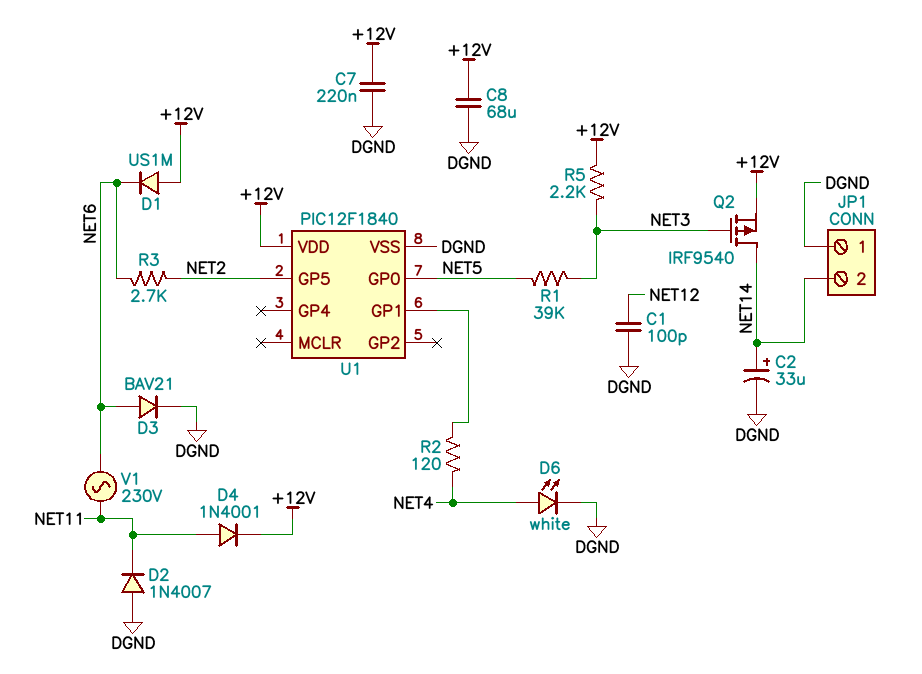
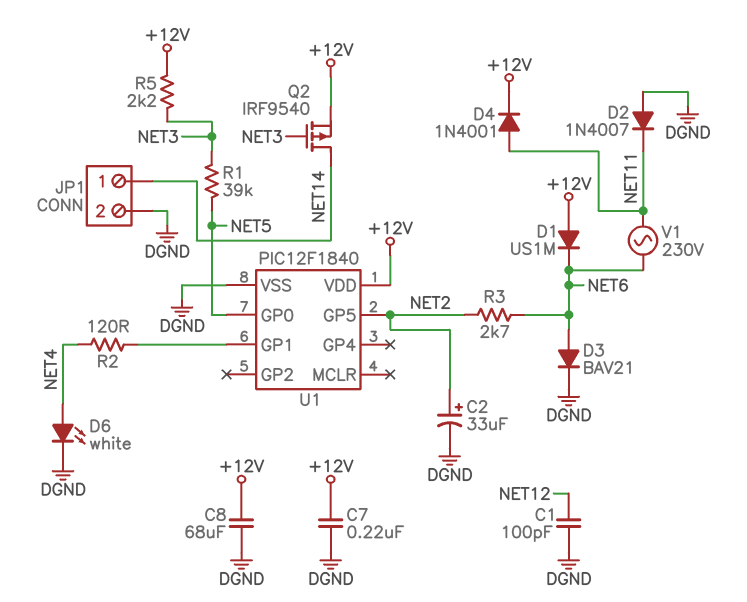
C2: 33uF (plus NET14, minus DGND) -> 33uF (plus NET2, minus DGND)
JP1 pin 1: DGND -> NET14
JP1 pin 2: NET14 -> DGND

